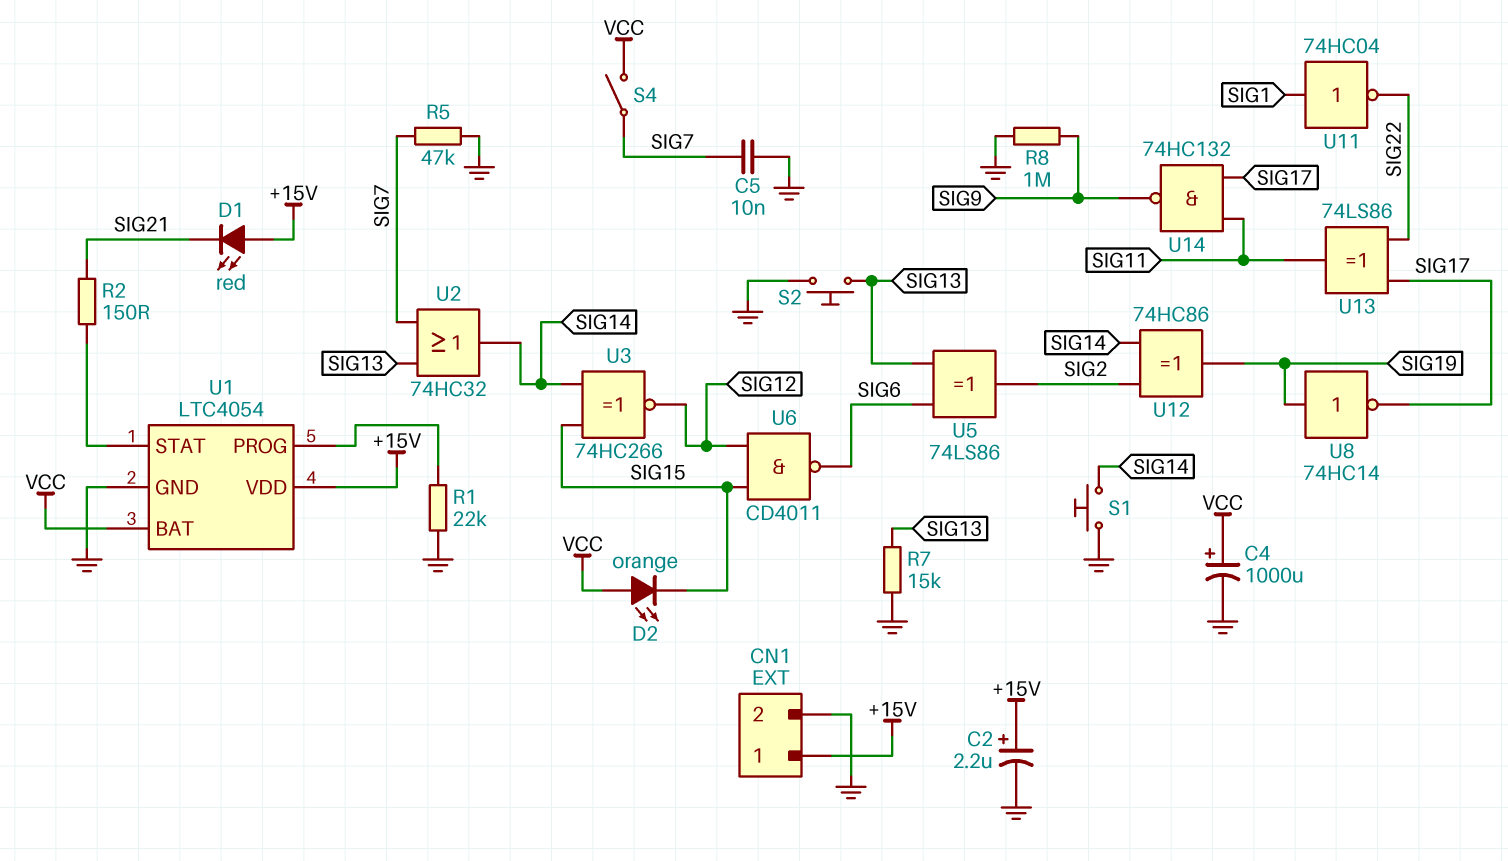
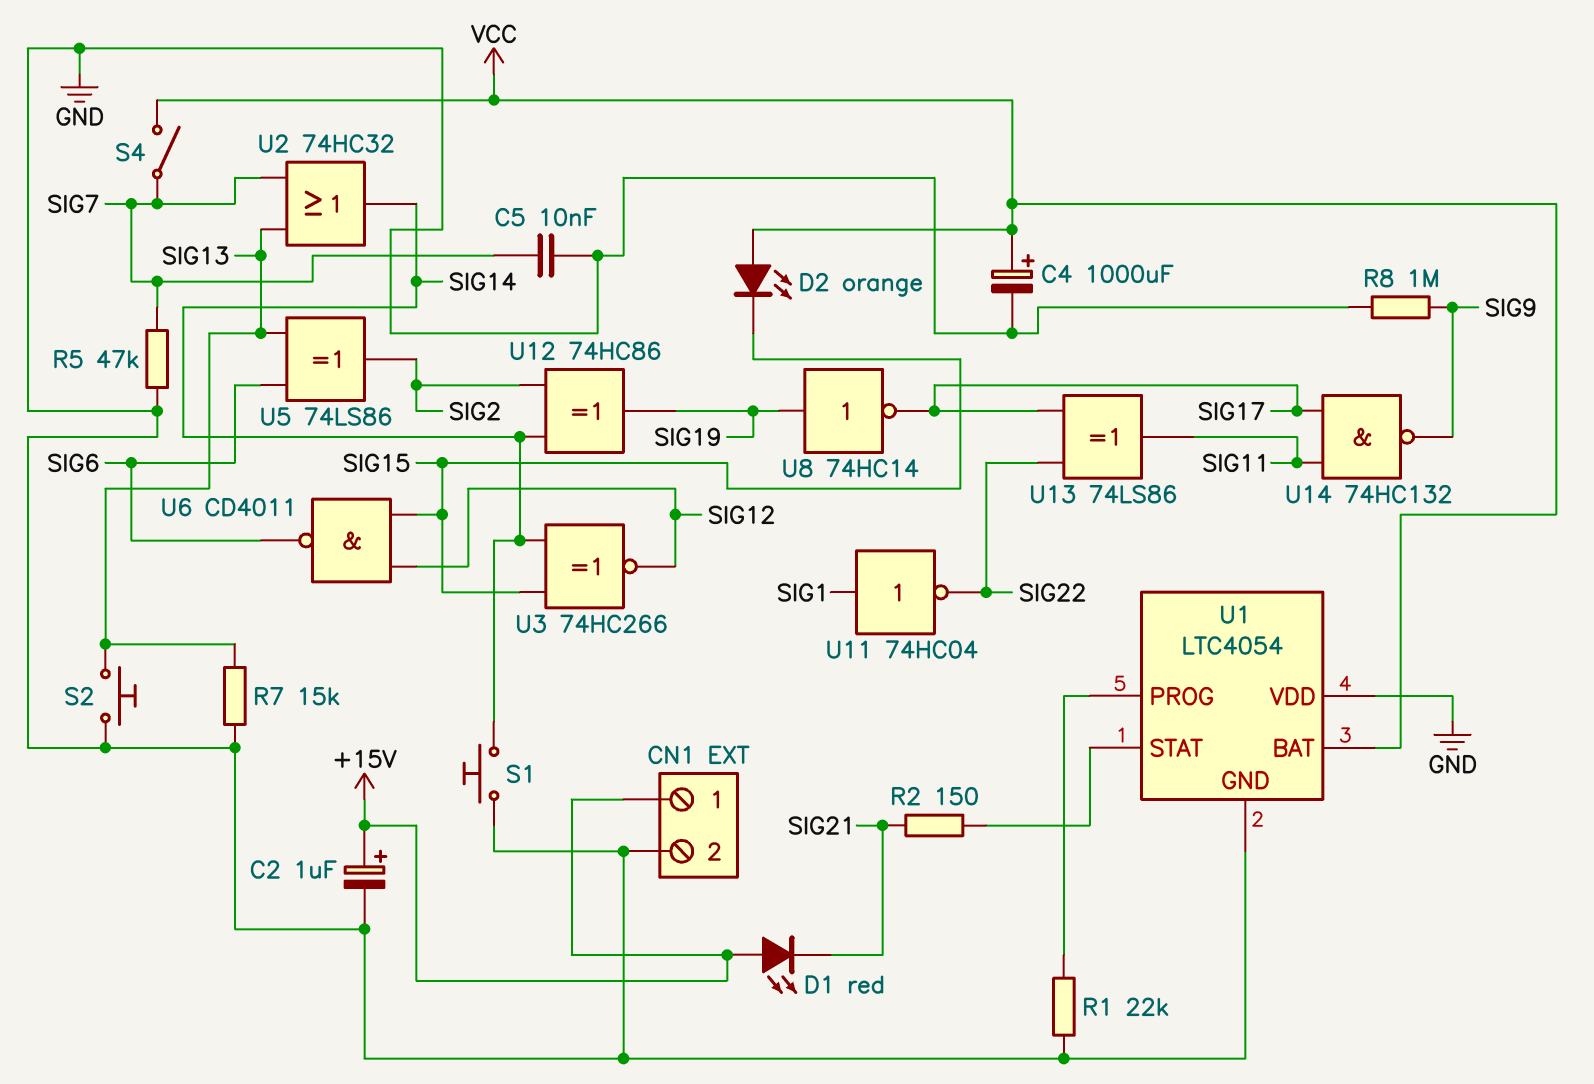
C2: 2.2uF (plus +15V, minus GND) -> 1uF (plus +15V, minus GND)
U1 pin VDD: +15V -> GND

